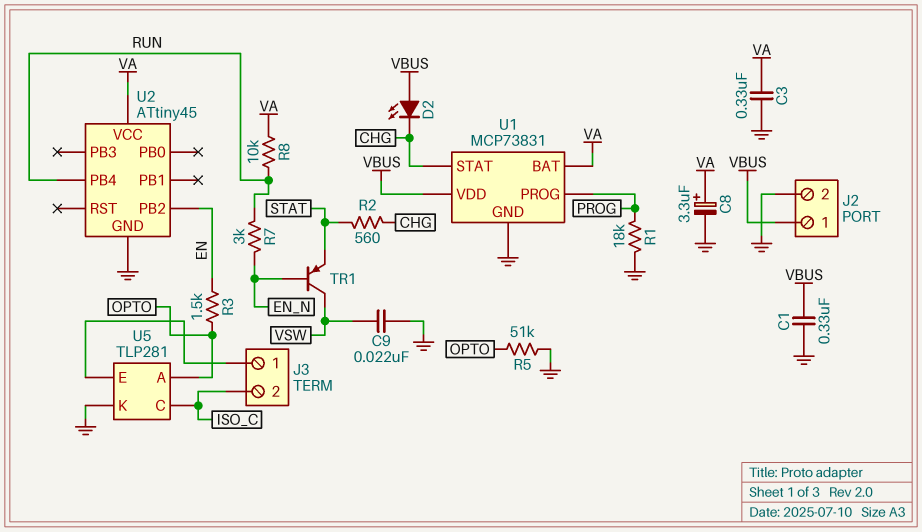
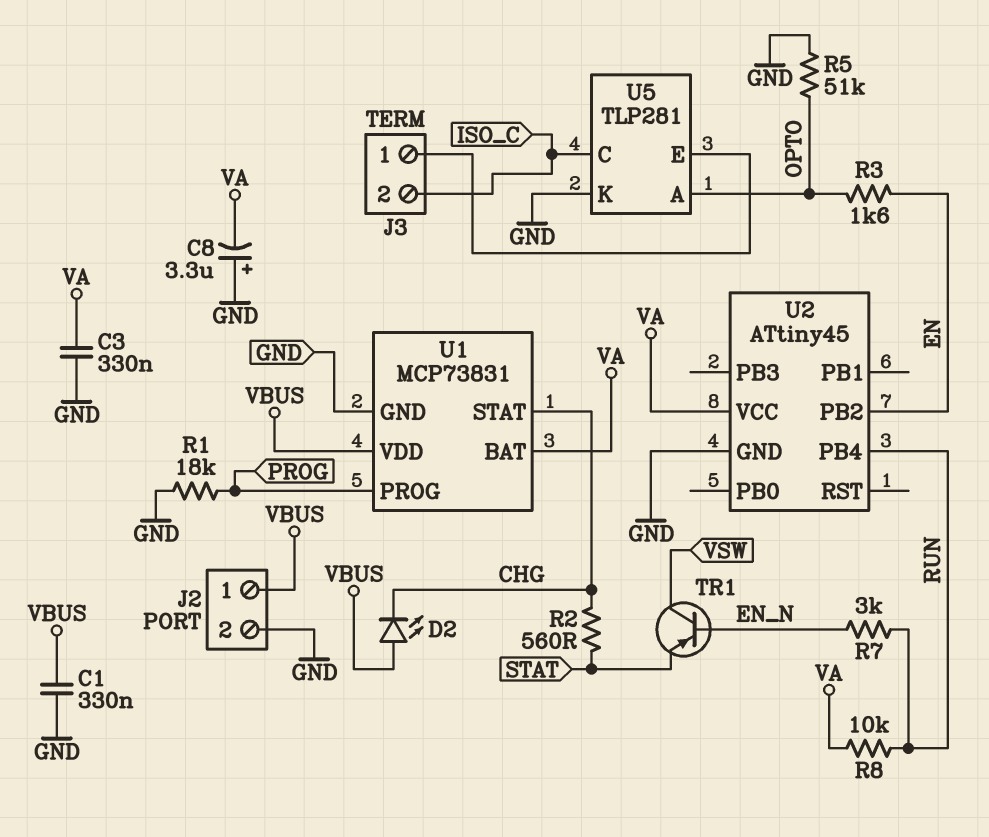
C8: 3.3uF (plus VA, minus GND) -> 3.3uF (plus GND, minus VA)
C9: 22nF (GND, VSW) -> none
R3: 1.5k (EN, OPTO) -> 1.6k (EN, OPTO)

